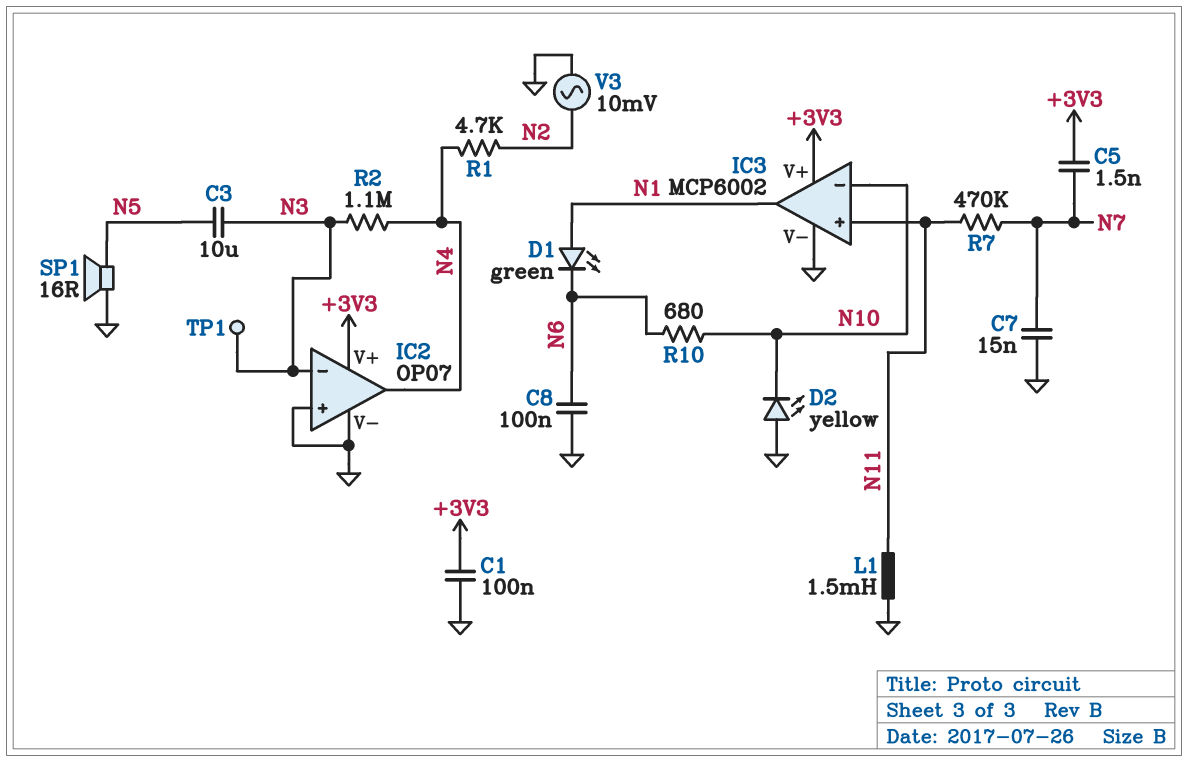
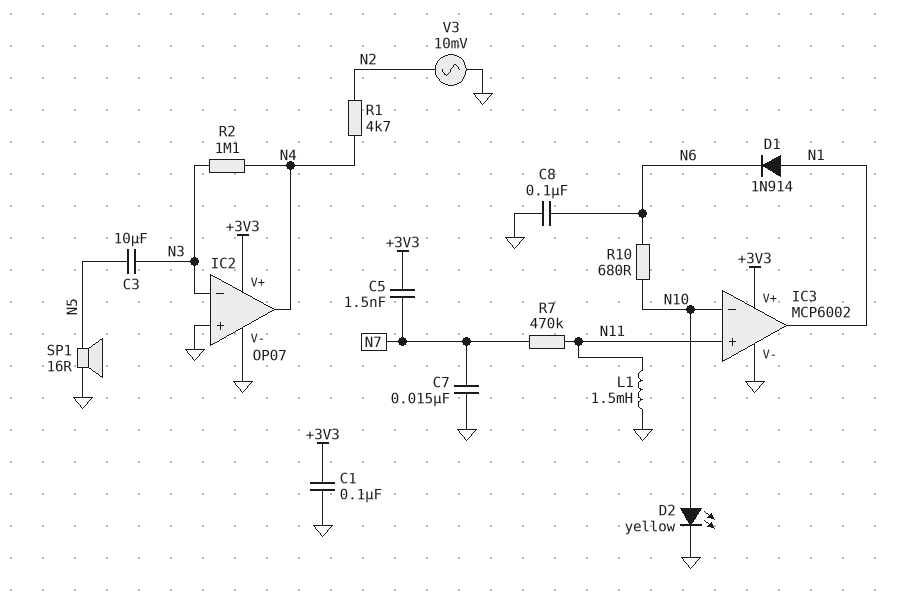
D1: LED green (A N1, K N6) -> diode 1N914 (A N1, K N6)
D2: LED yellow (A GND, K N10) -> LED yellow (A N10, K GND)
TP1: test point (N3) -> none

